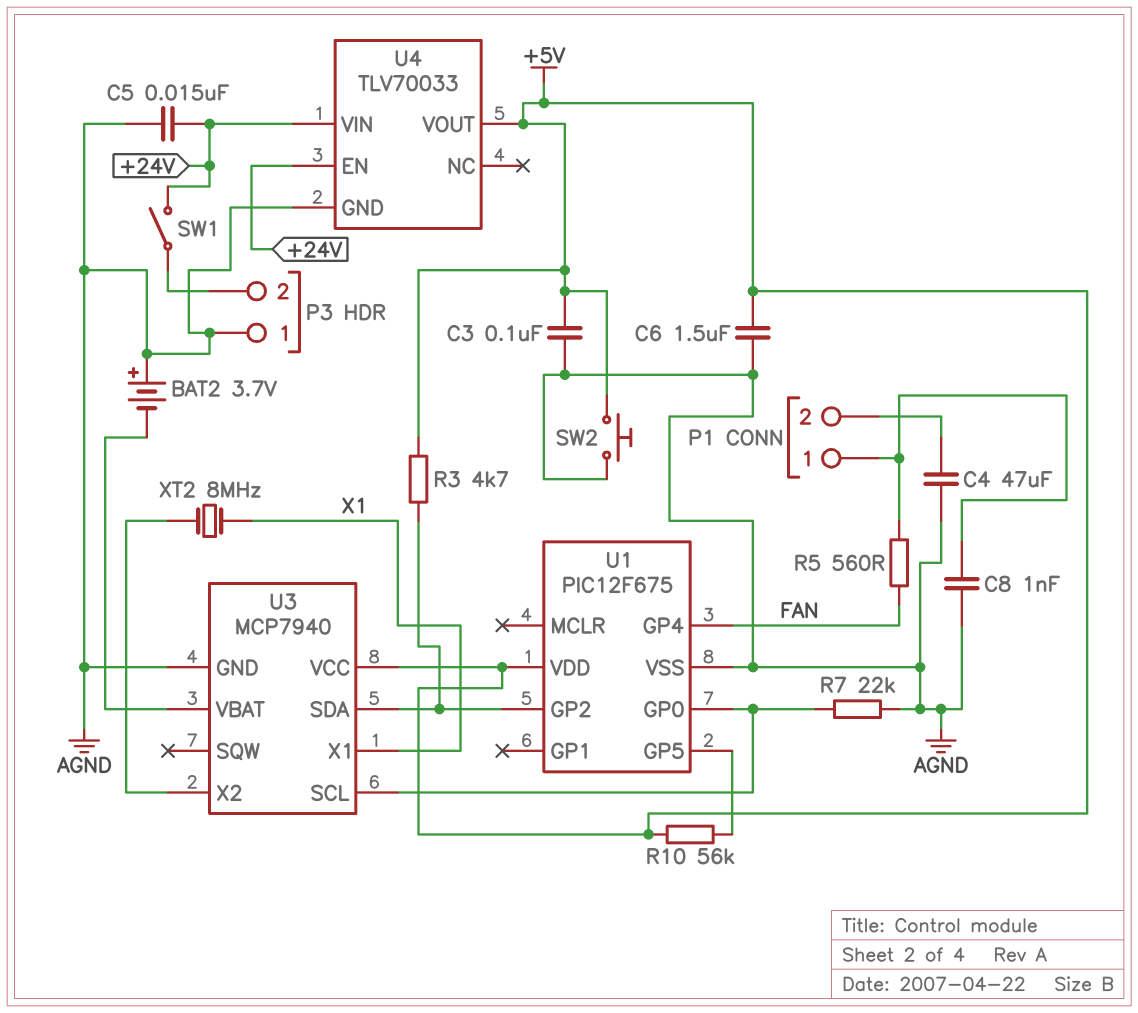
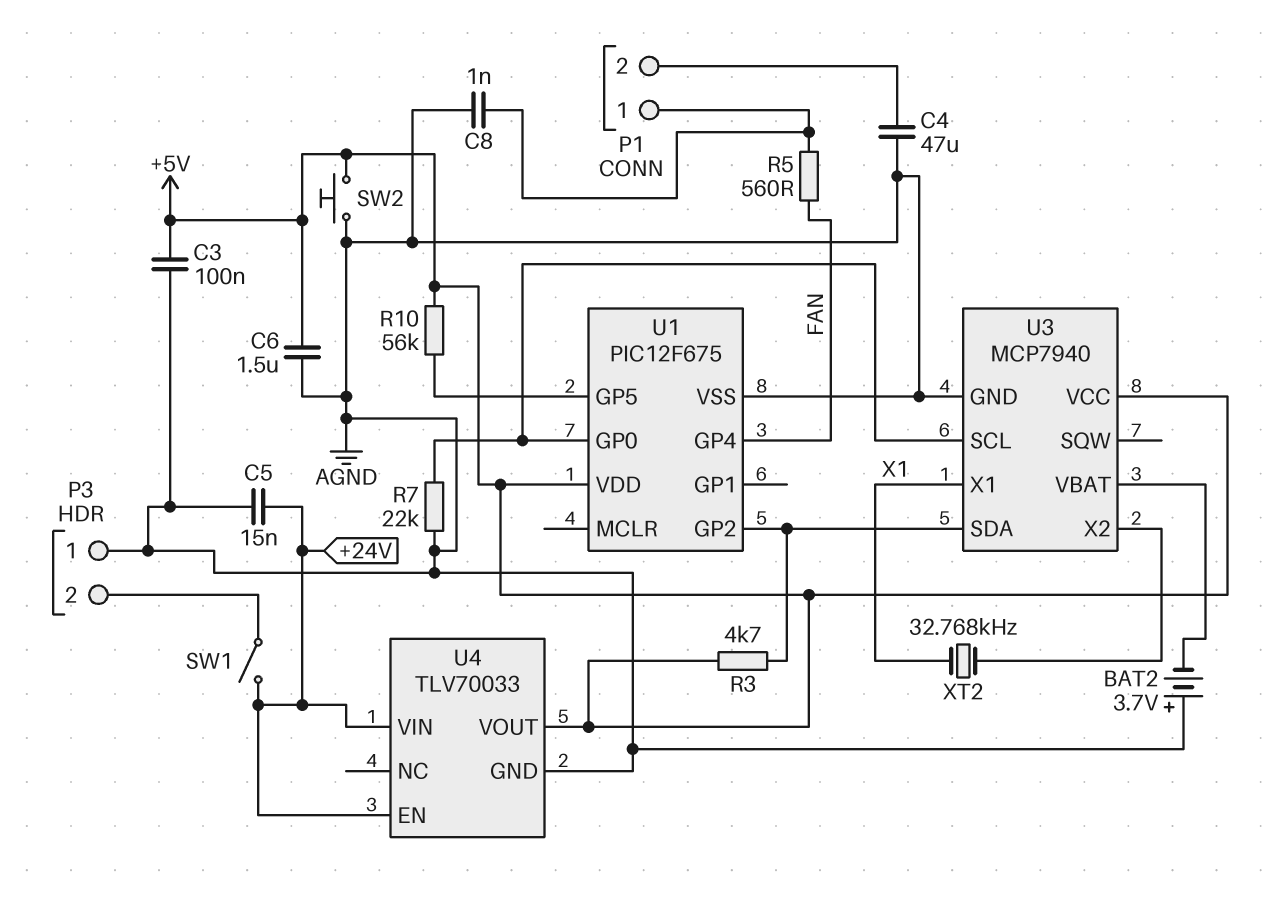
XT2: 8MHz (U3/X2, X1) -> 32.768kHz (U3/X2, X1)

